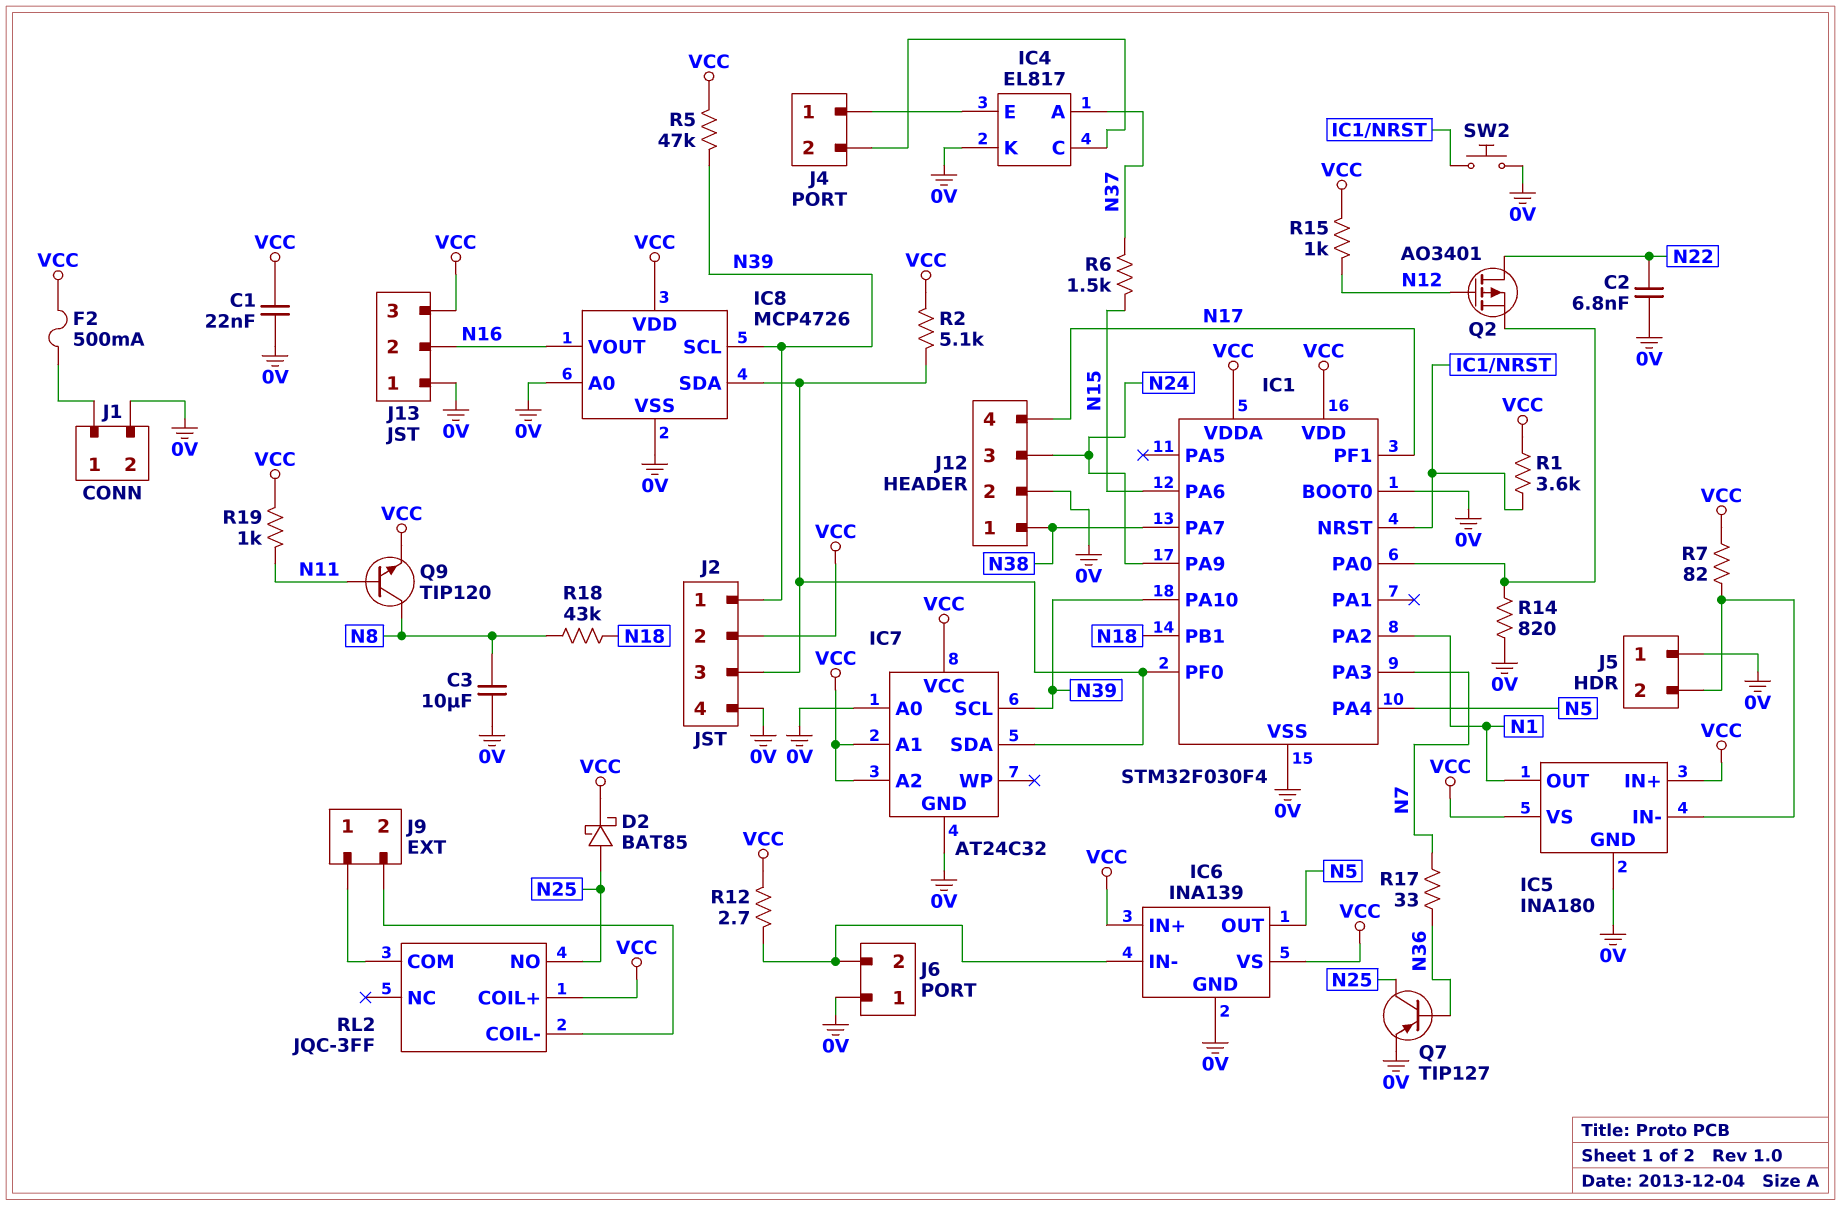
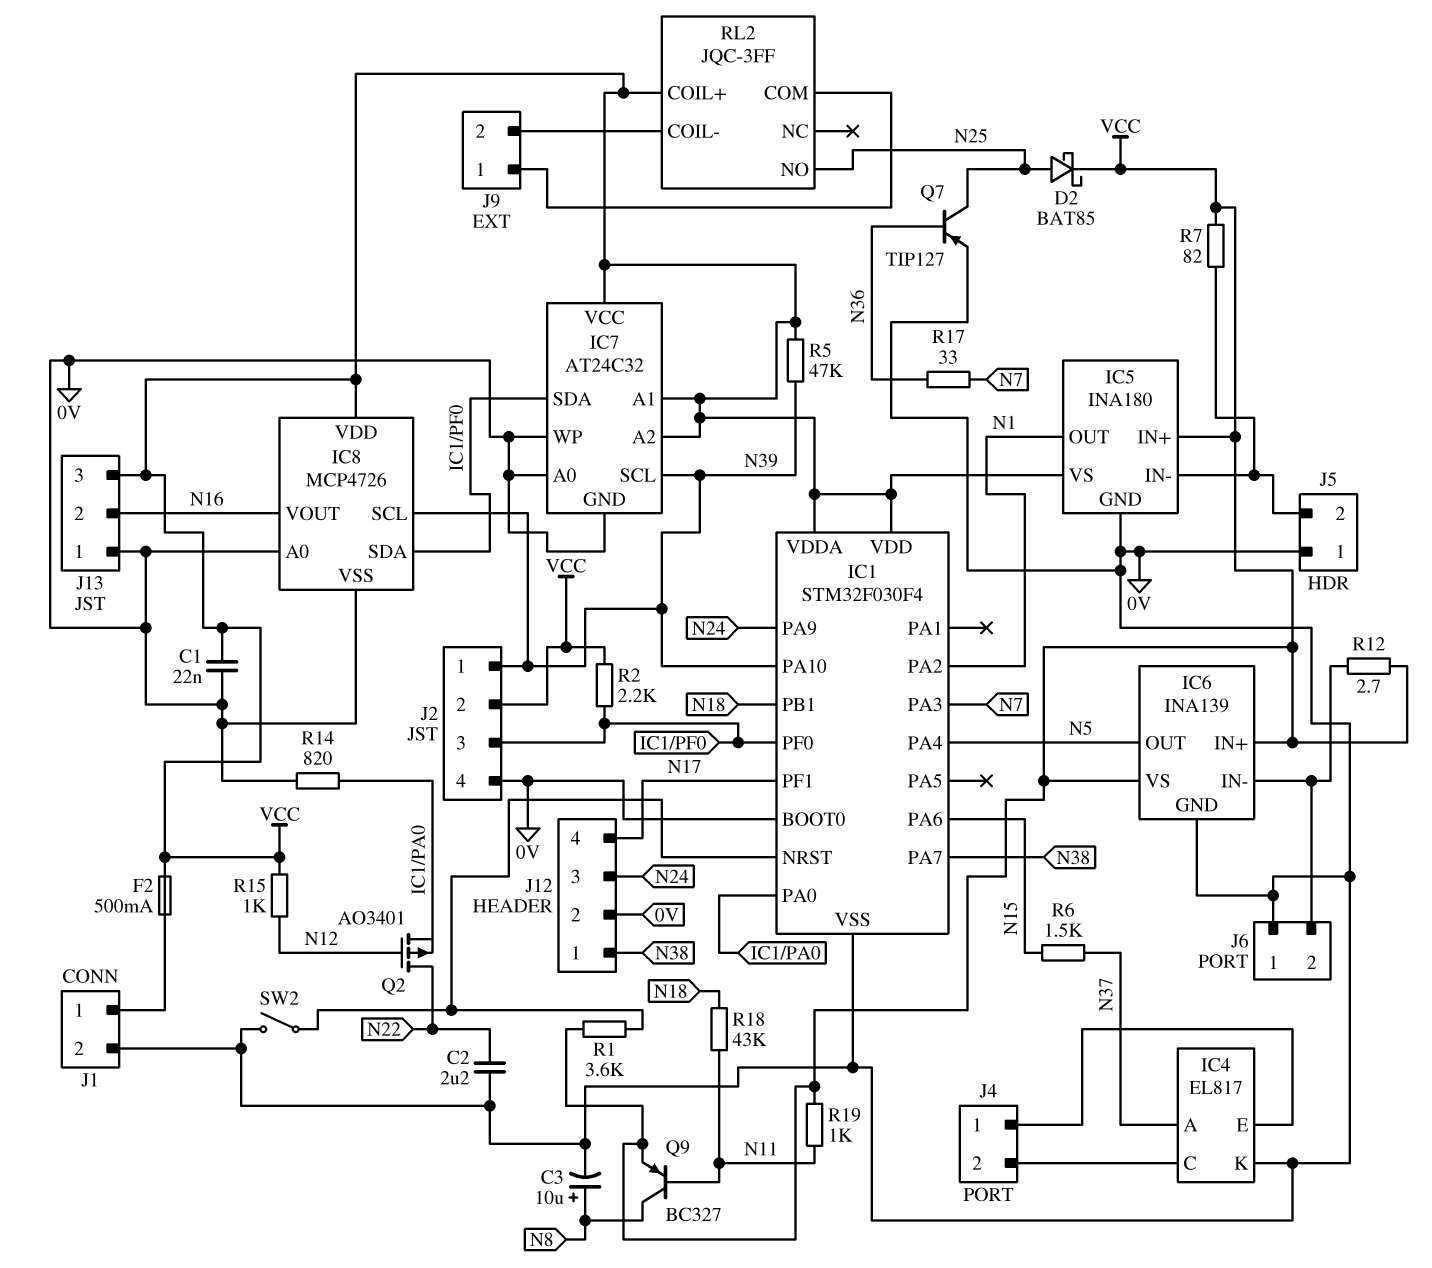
C2: 6.8nF (0V, N22) -> 2.2uF (0V, N22)
C3: 10uF (0V, N8) -> 10uF (plus N8, minus 0V)
IC7 pin WP: none -> 0V
Q9: NPN TIP120 (B N11, C N8, E VCC) -> PNP BC327 (B N11, C N8, E VCC)
R2: 5.1k (IC1/PF0, VCC) -> 2.2k (IC1/PF0, VCC)
R18: 43k (N8, N18) -> 43k (N11, N18)
SW2: button (0V, IC1/NRST) -> switch (0V, IC1/NRST)

